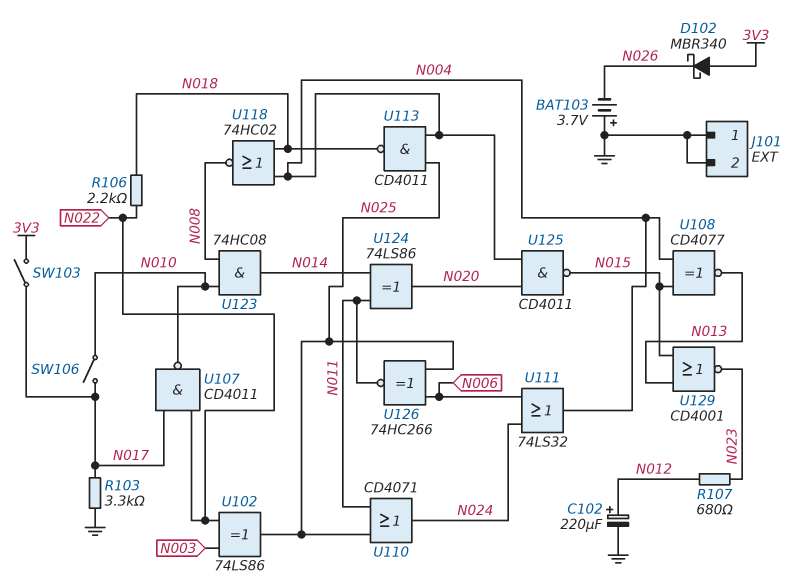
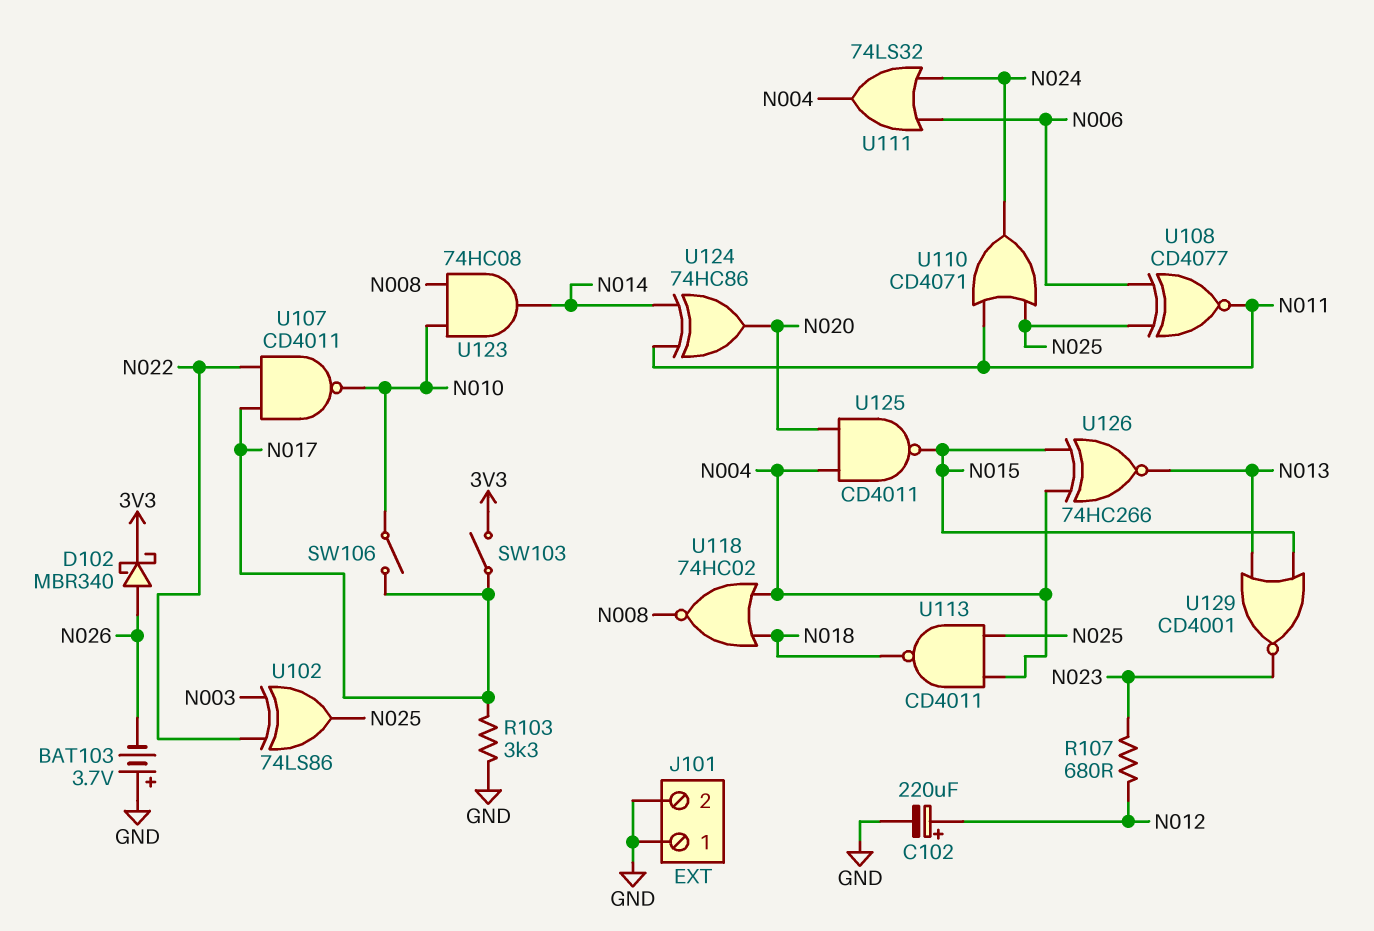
D102: schottky MBR340 (A 3V3, K N026) -> schottky MBR340 (A N026, K 3V3)
R106: 2.2k (N018, N022) -> none
U108: XNOR CD4077 (in N004, in N015, out N013) -> XNOR CD4077 (in N006, in N025, out N011)
U124: XOR 74LS86 (in N011, in N014, out N020) -> XOR 74HC86 (in N011, in N014, out N020)
U126: XNOR 74HC266 (in N006, in N025, out N011) -> XNOR 74HC266 (in N004, in N015, out N013)

